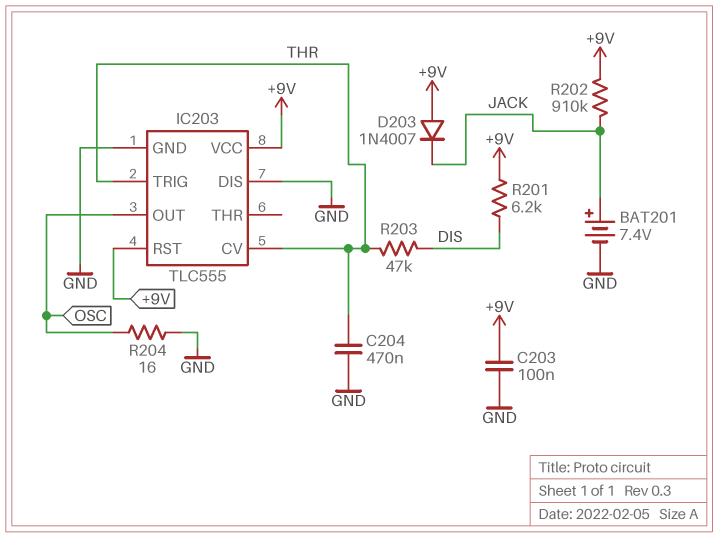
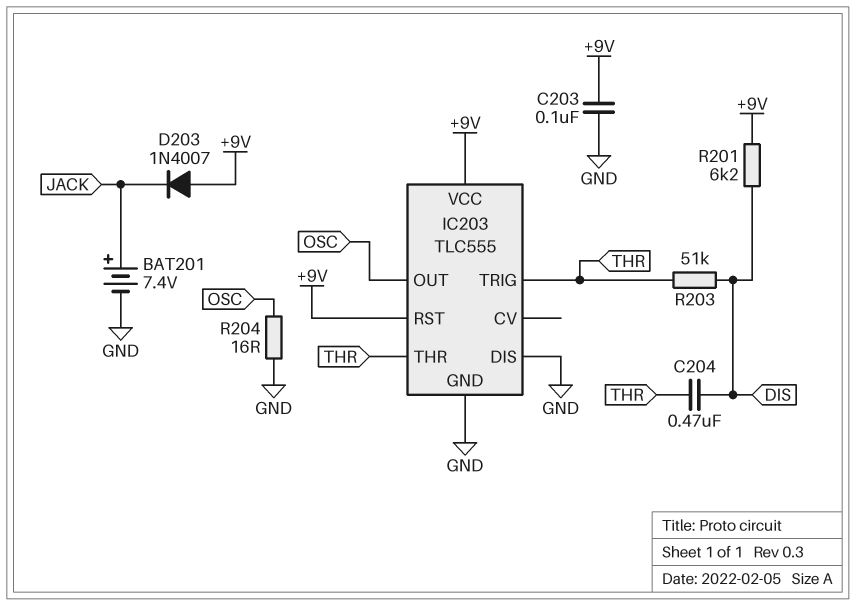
C204: 470nF (GND, THR) -> 470nF (DIS, THR)
IC203 pin CV: THR -> none
IC203 pin THR: none -> THR
R202: 910k (+9V, JACK) -> none
R203: 47k (DIS, THR) -> 51k (DIS, THR)

